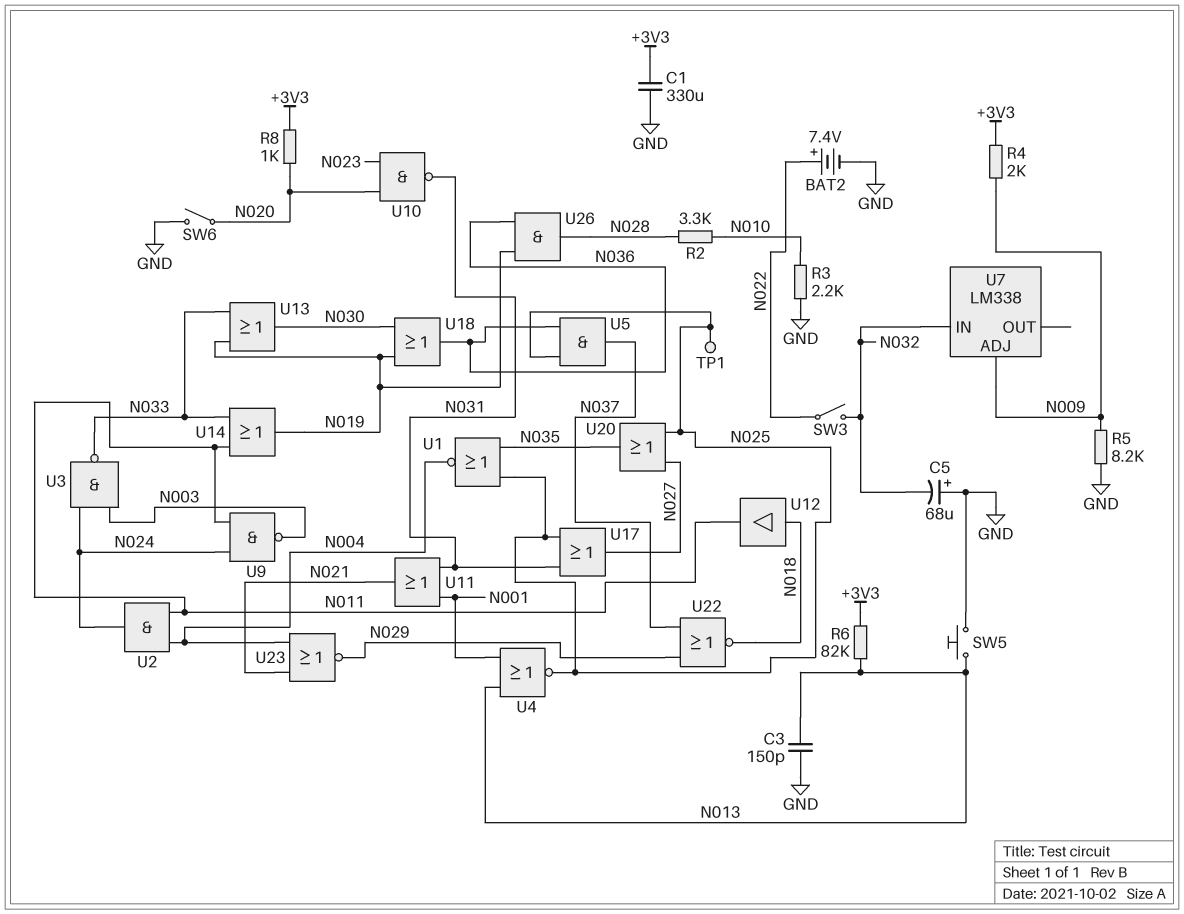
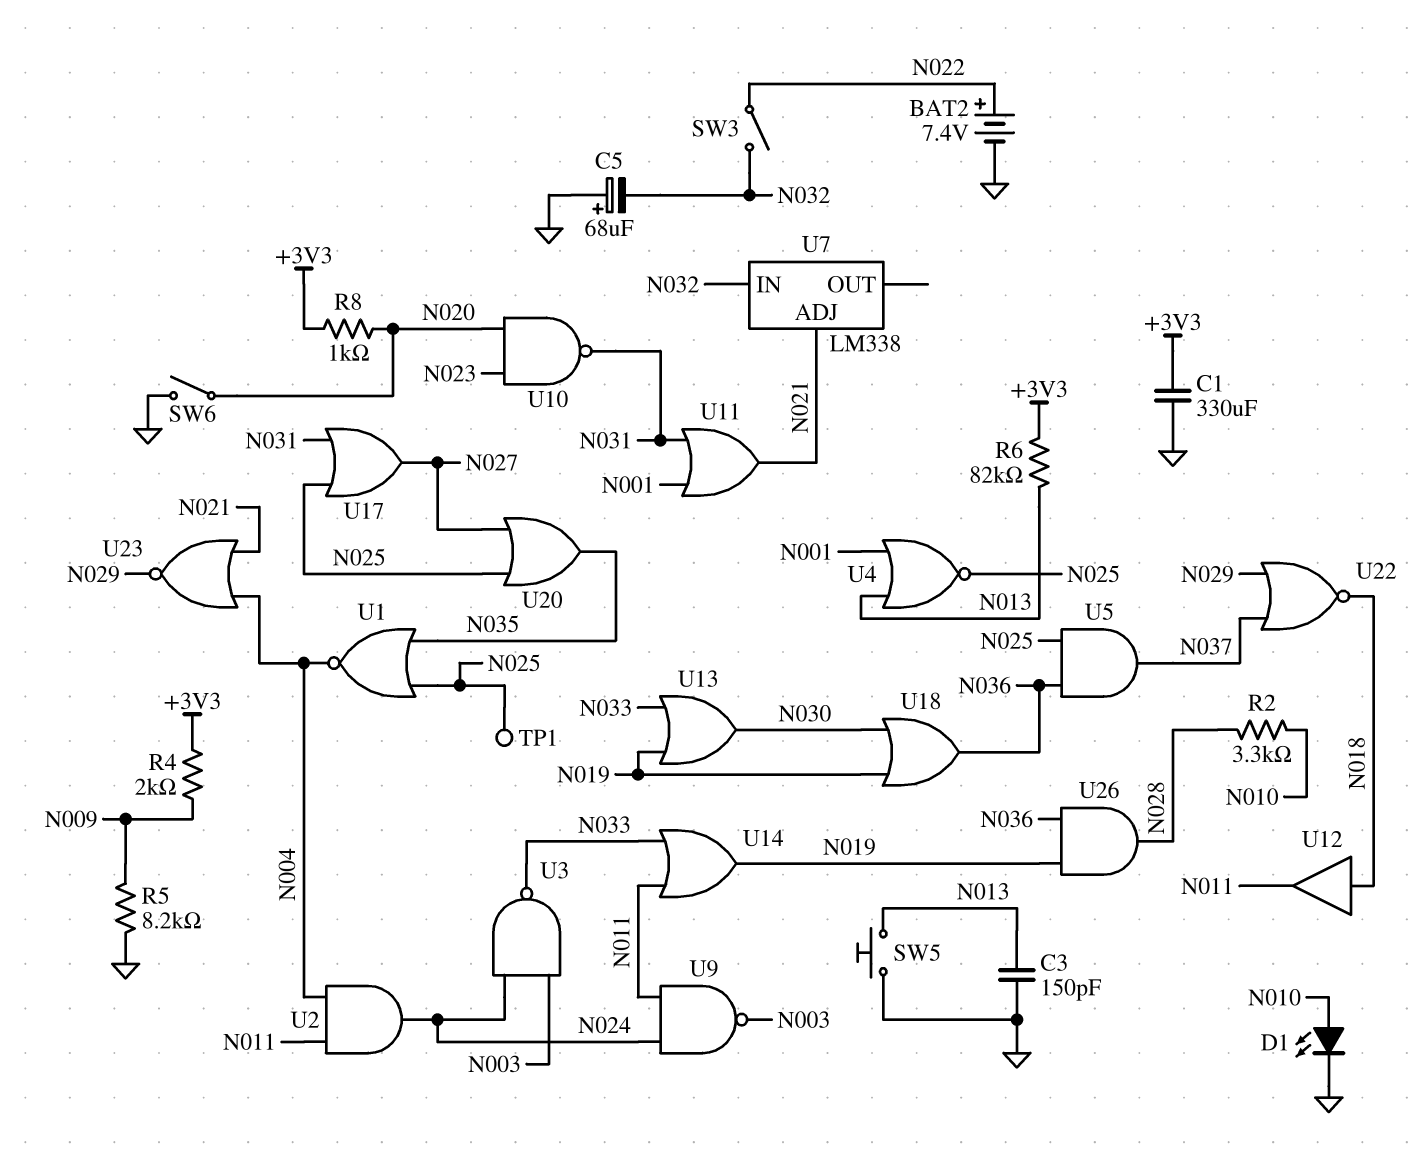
D1: none -> LED (A N010, K GND)
R3: 2.2k (GND, N010) -> none
U7 pin ADJ: N009 -> N021

